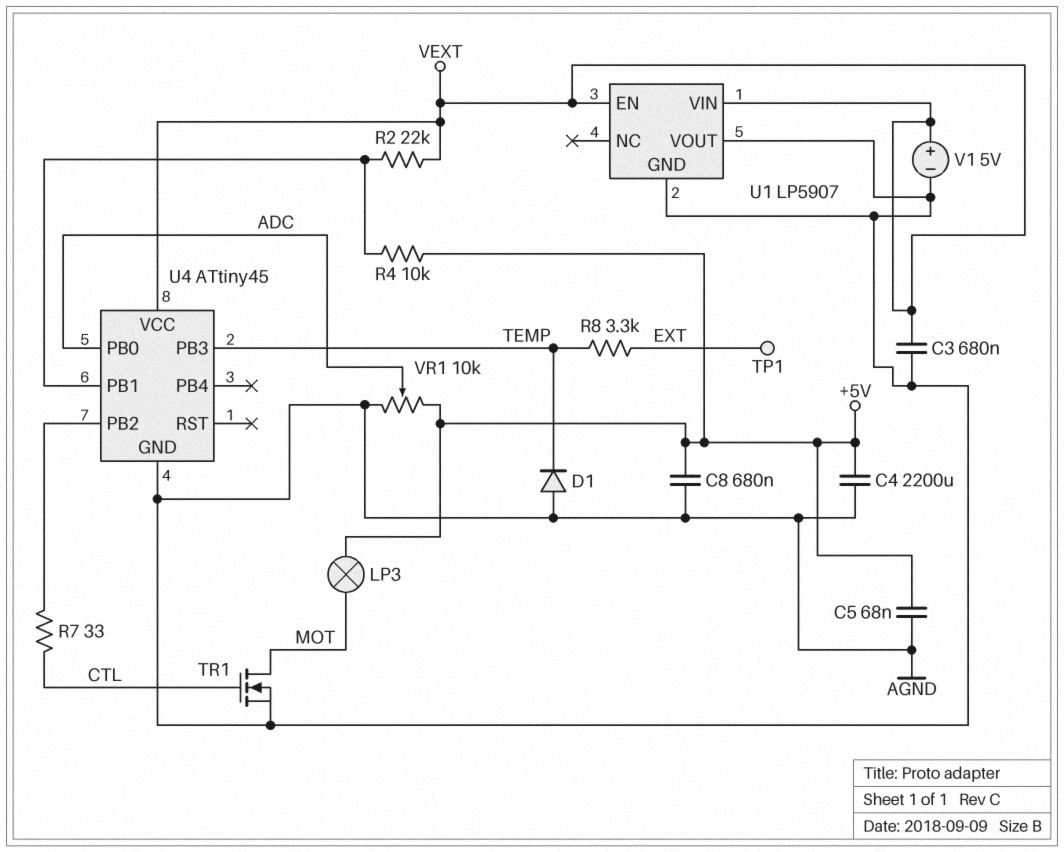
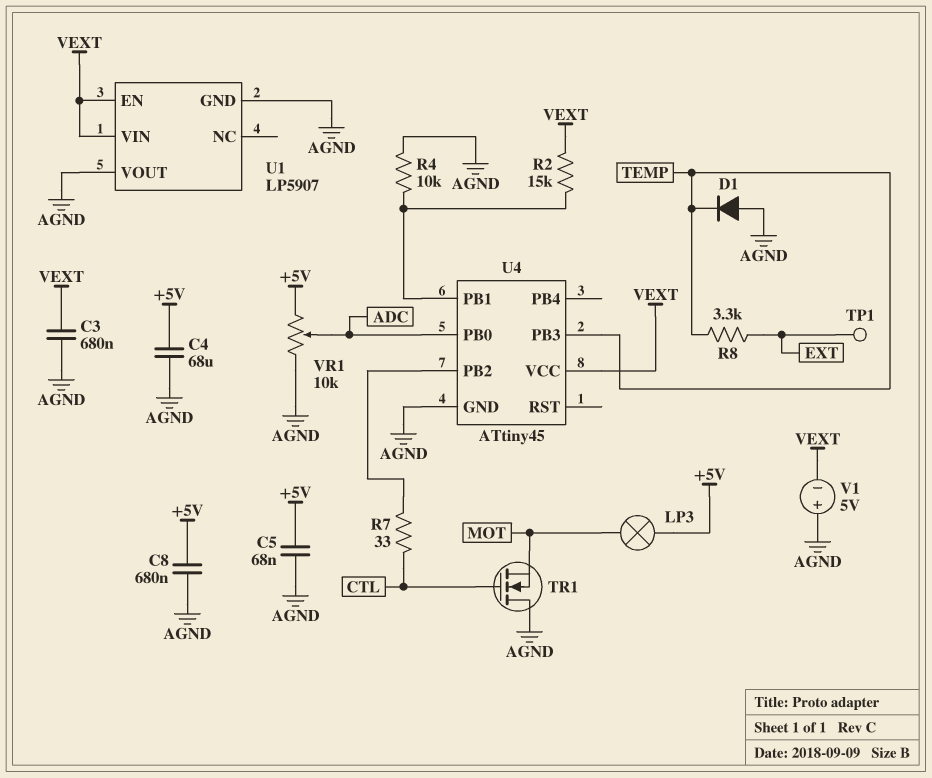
C4: 2200uF (+5V, AGND) -> 68uF (+5V, AGND)
R2: 22k (U4/PB1, VEXT) -> 15k (U4/PB1, VEXT)
R4: 10k (+5V, U4/PB1) -> 10k (AGND, U4/PB1)
TR1: NMOS (G CTL, D MOT, S AGND) -> NMOS (G CTL, D AGND, S MOT)
V1: 5V (plus VEXT, minus AGND) -> 5V (plus AGND, minus VEXT)

